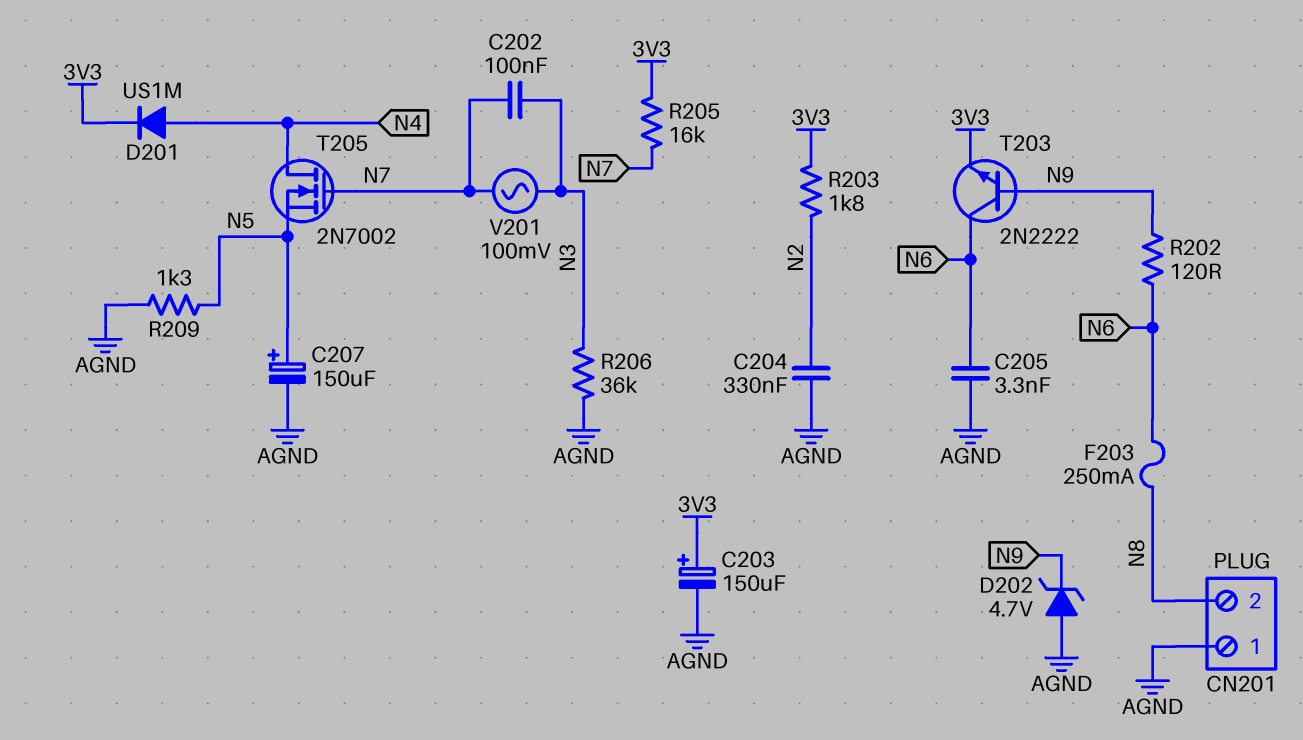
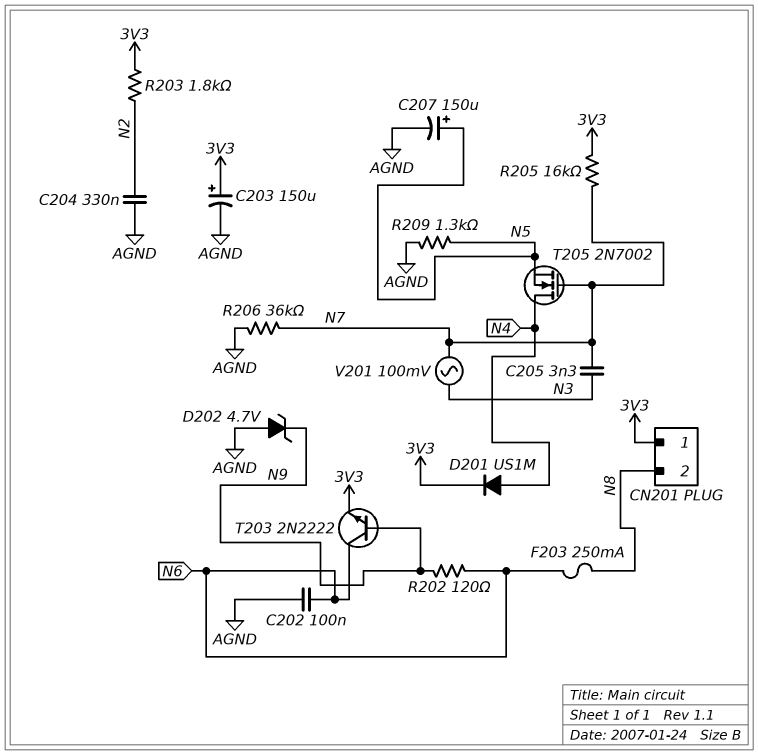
C202: 100nF (N3, N7) -> 100nF (AGND, N6)
C205: 3.3nF (AGND, N6) -> 3.3nF (N3, N7)
CN201 pin 1: AGND -> 3V3
R206: 36k (AGND, N3) -> 36k (AGND, N7)

